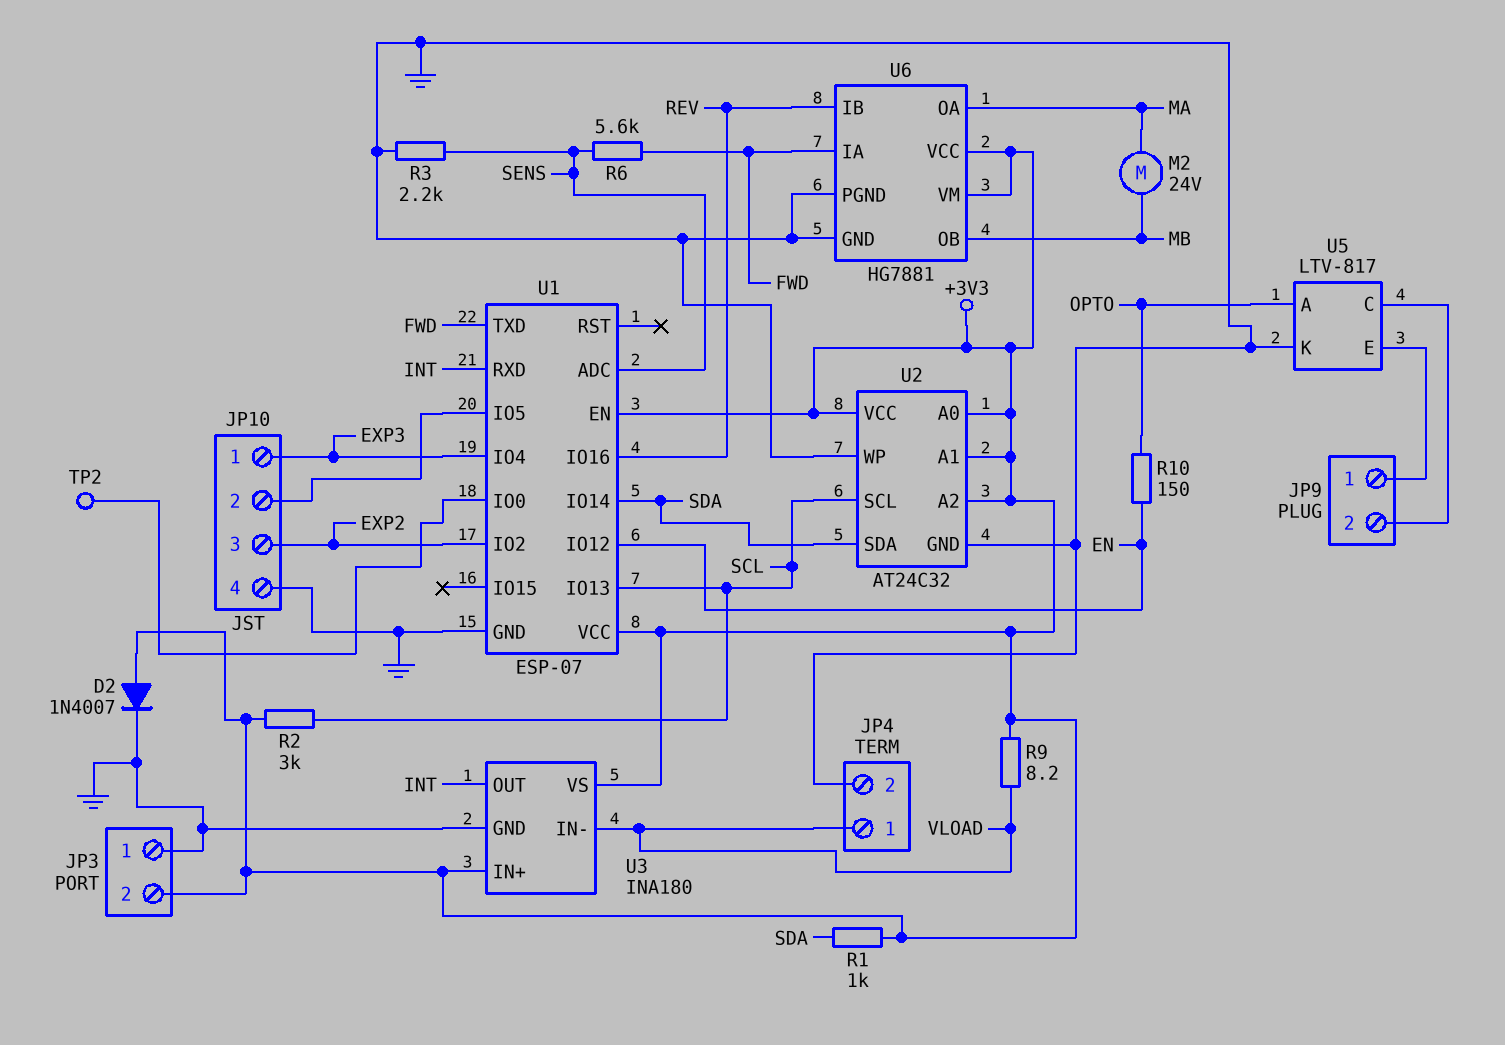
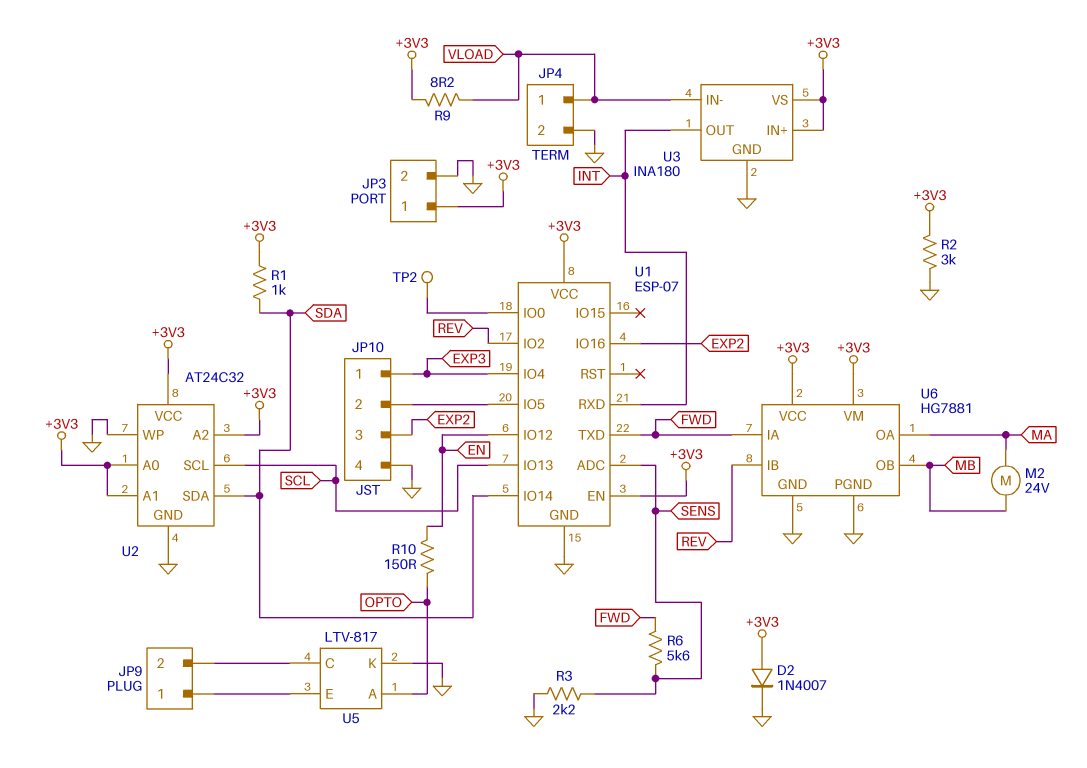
JP3 pin 1: GND -> +3V3
JP3 pin 2: +3V3 -> GND
R2: 3k (+3V3, SCL) -> 3k (+3V3, GND)
U1 pin IO2: EXP2 -> REV
U1 pin IO16: REV -> EXP2

